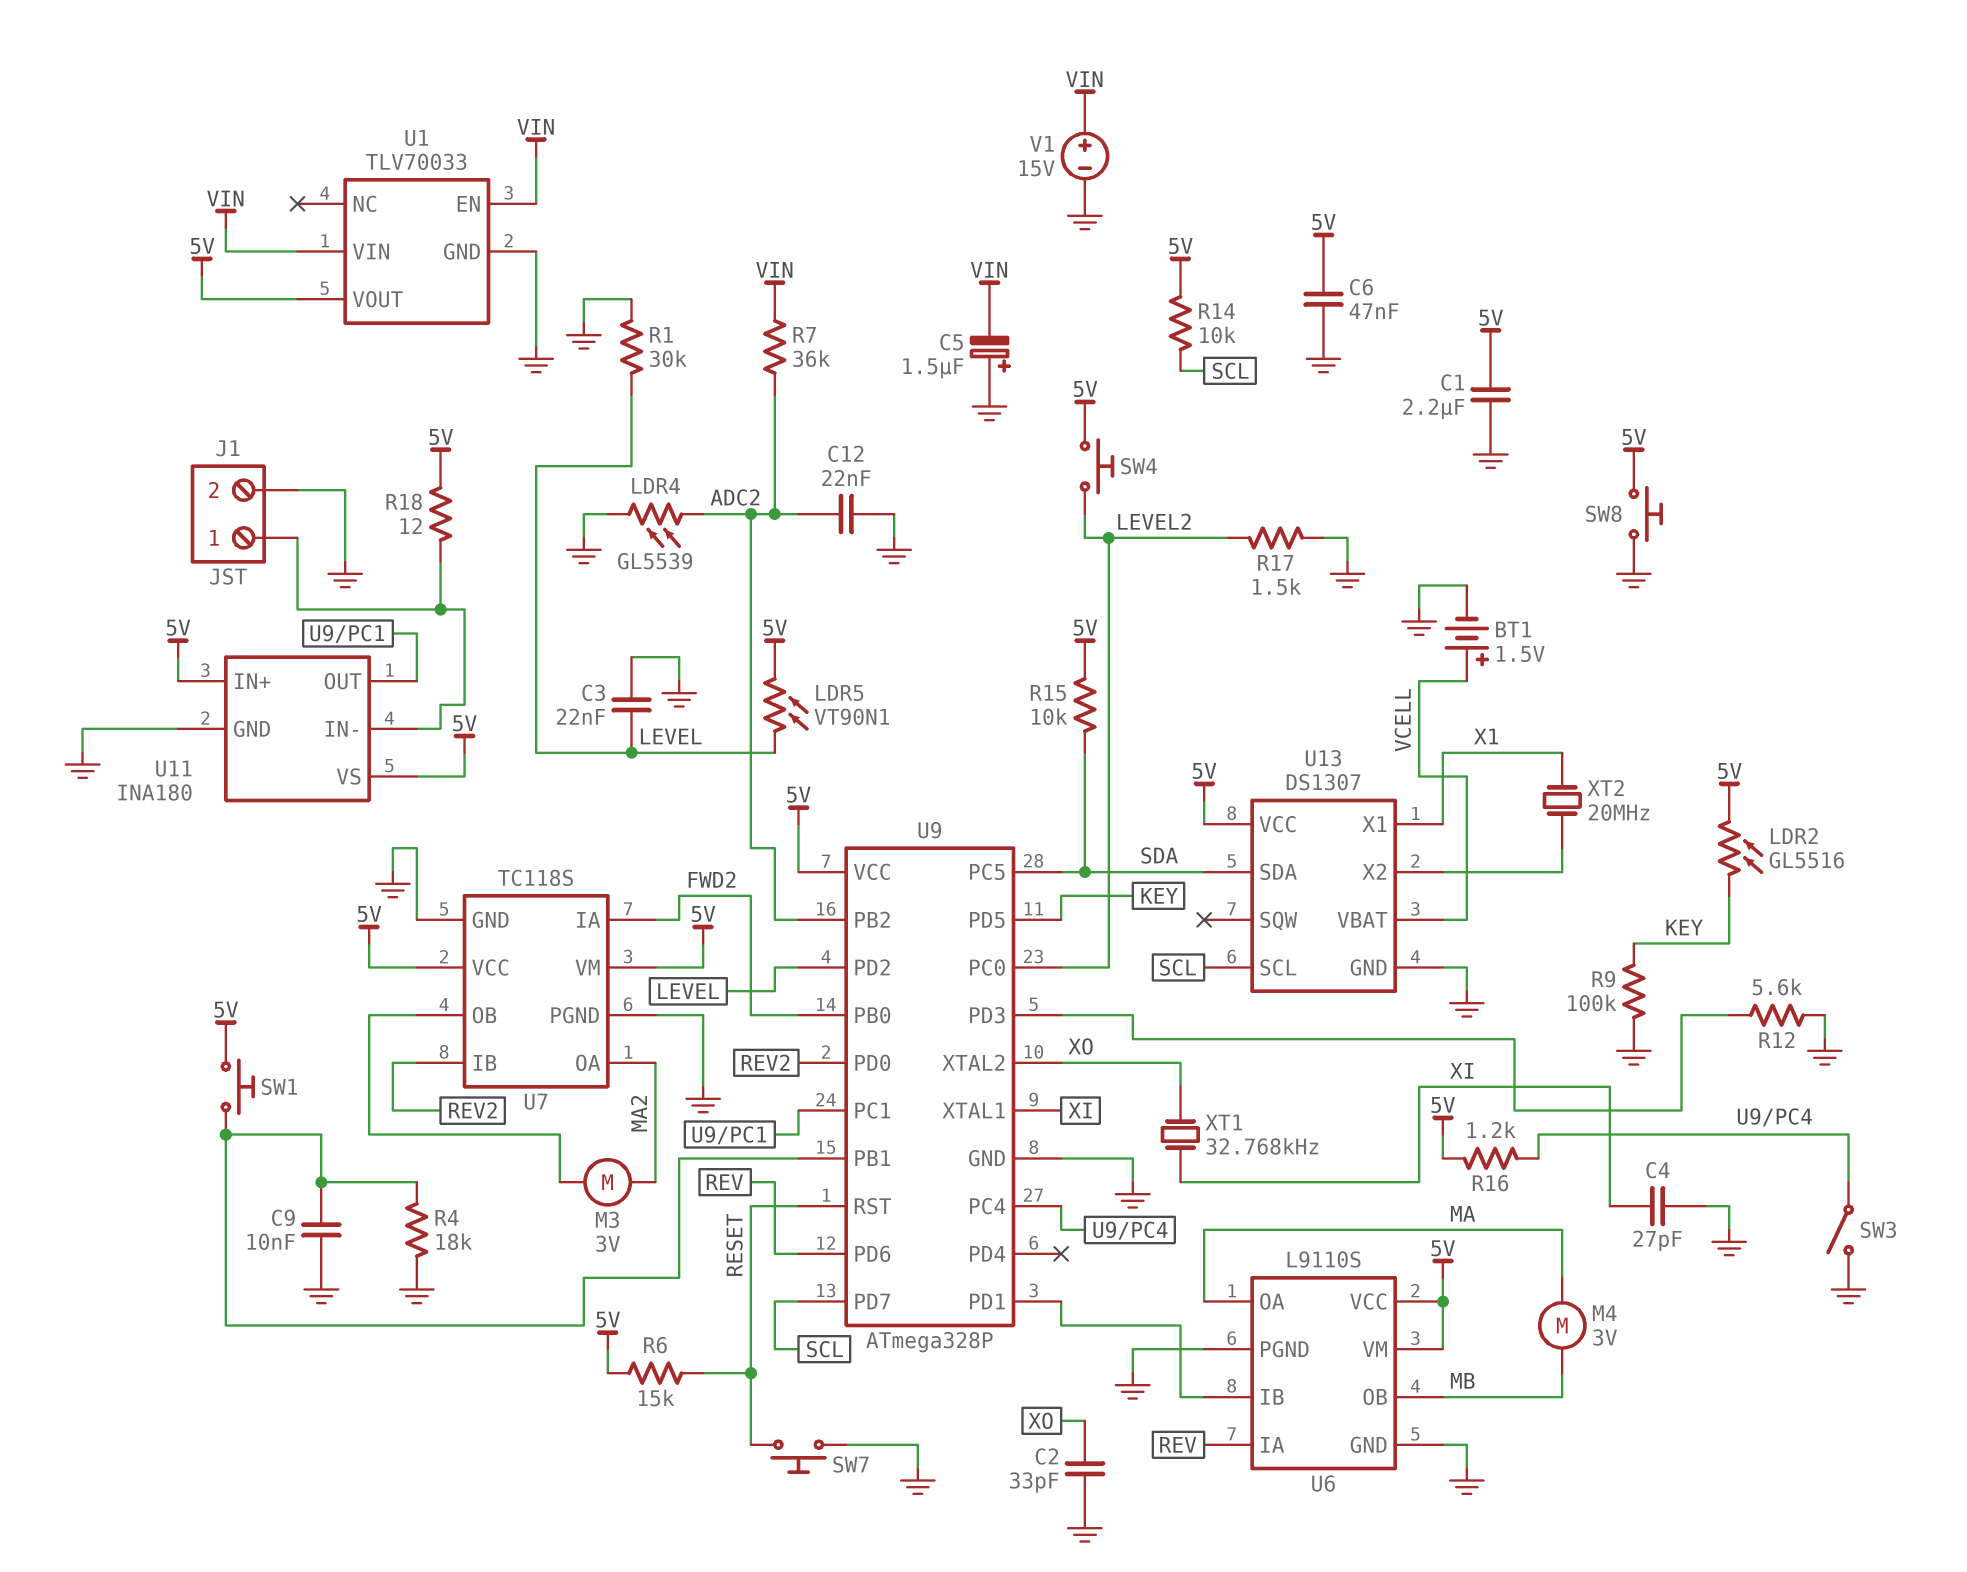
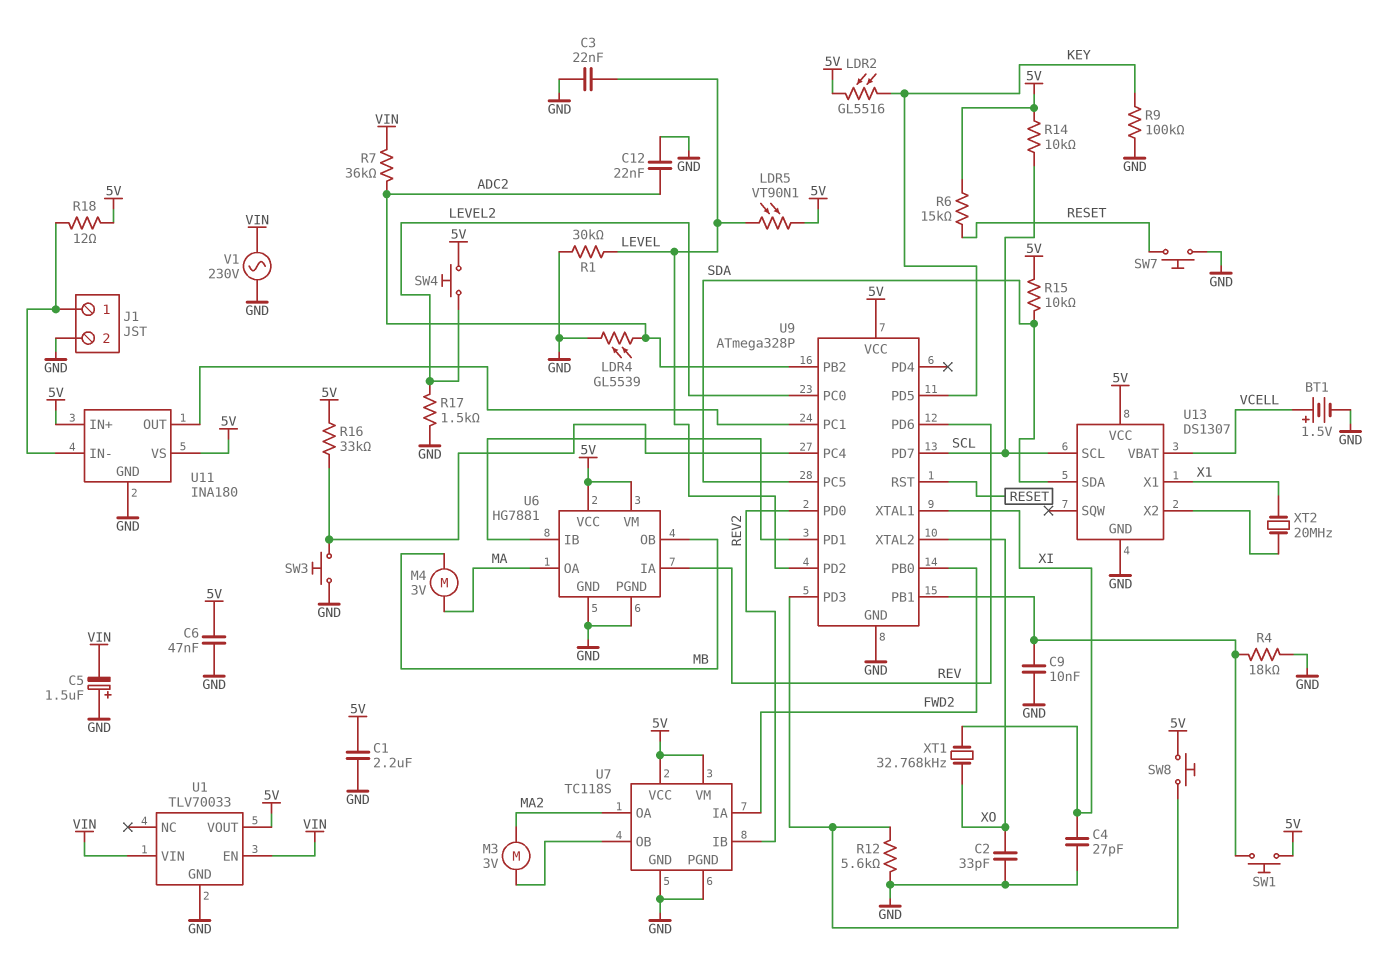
R16: 1.2k (5V, U9/PC4) -> 33k (5V, U9/PC4)
SW3: switch (GND, U9/PC4) -> button (GND, U9/PC4)
SW8: button (5V, GND) -> button (5V, U9/PD3)
U6: L9110S -> HG7881
V1: 15V (plus VIN, minus GND) -> AC 230V (GND, VIN)

